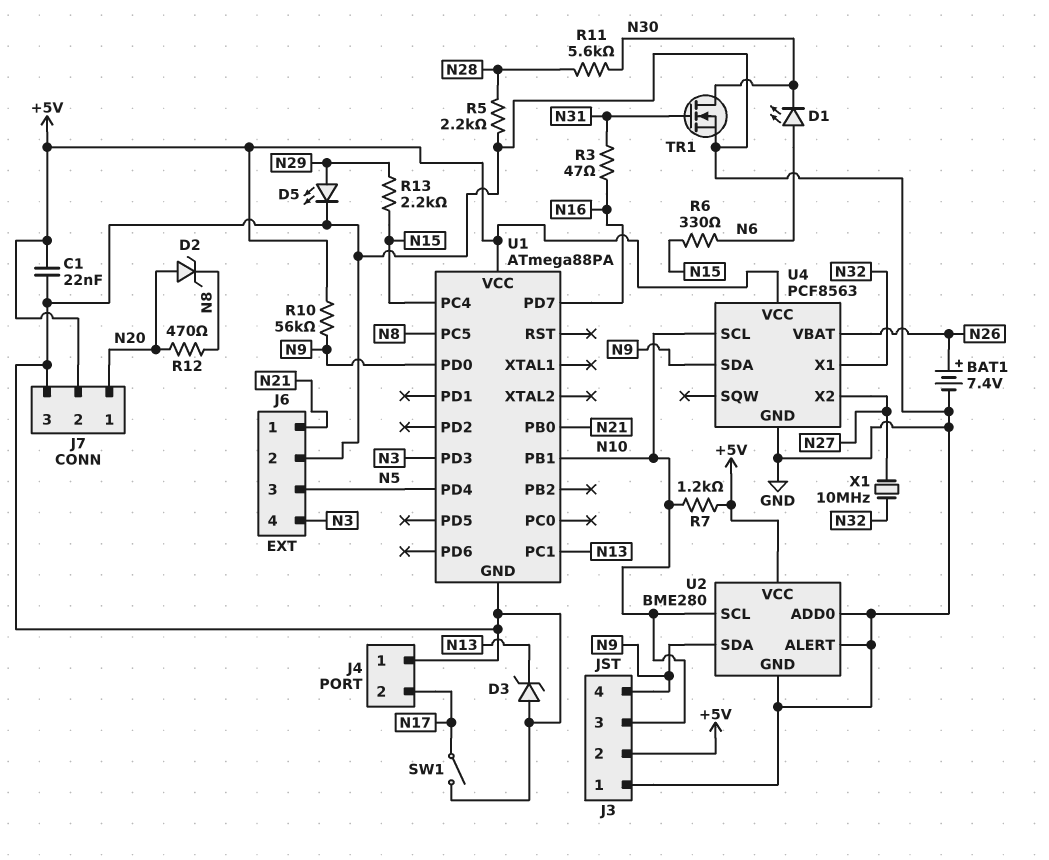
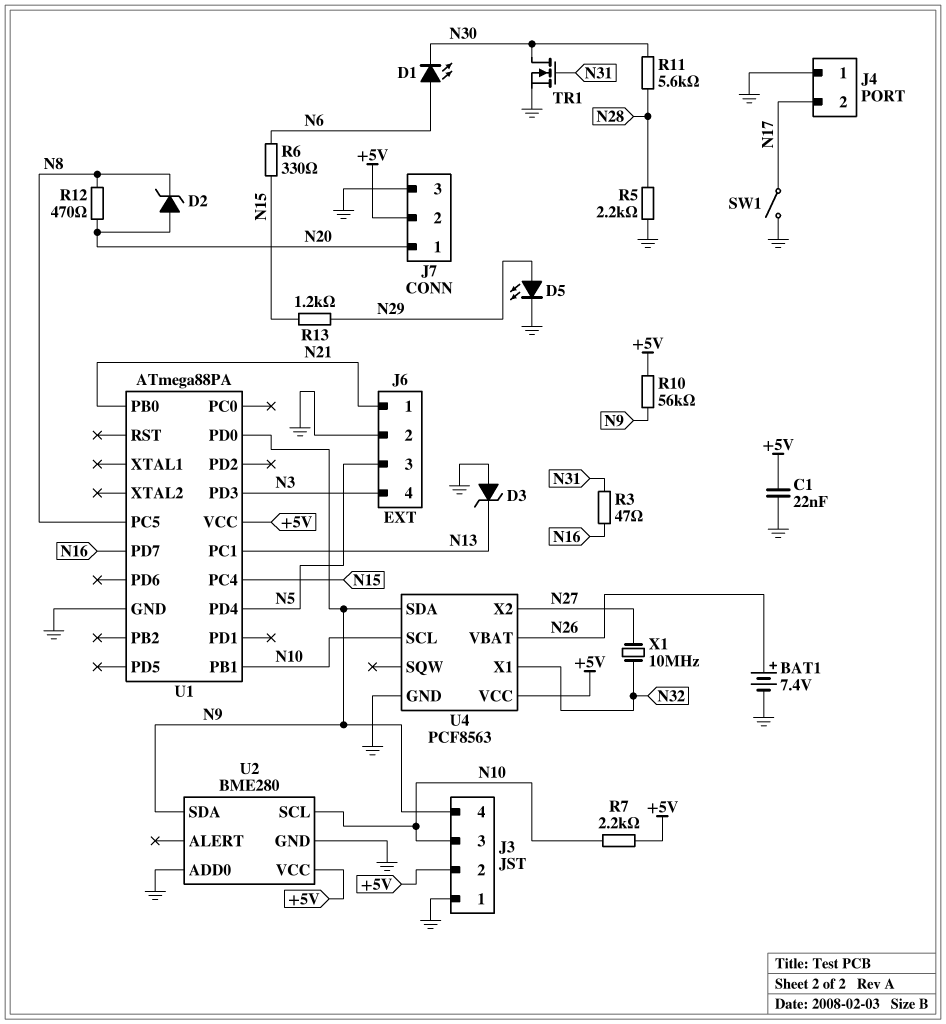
R7: 1.2k (+5V, N10) -> 2.2k (+5V, N10)
R13: 2.2k (N15, N29) -> 1.2k (N15, N29)
U2 pin ALERT: GND -> none

